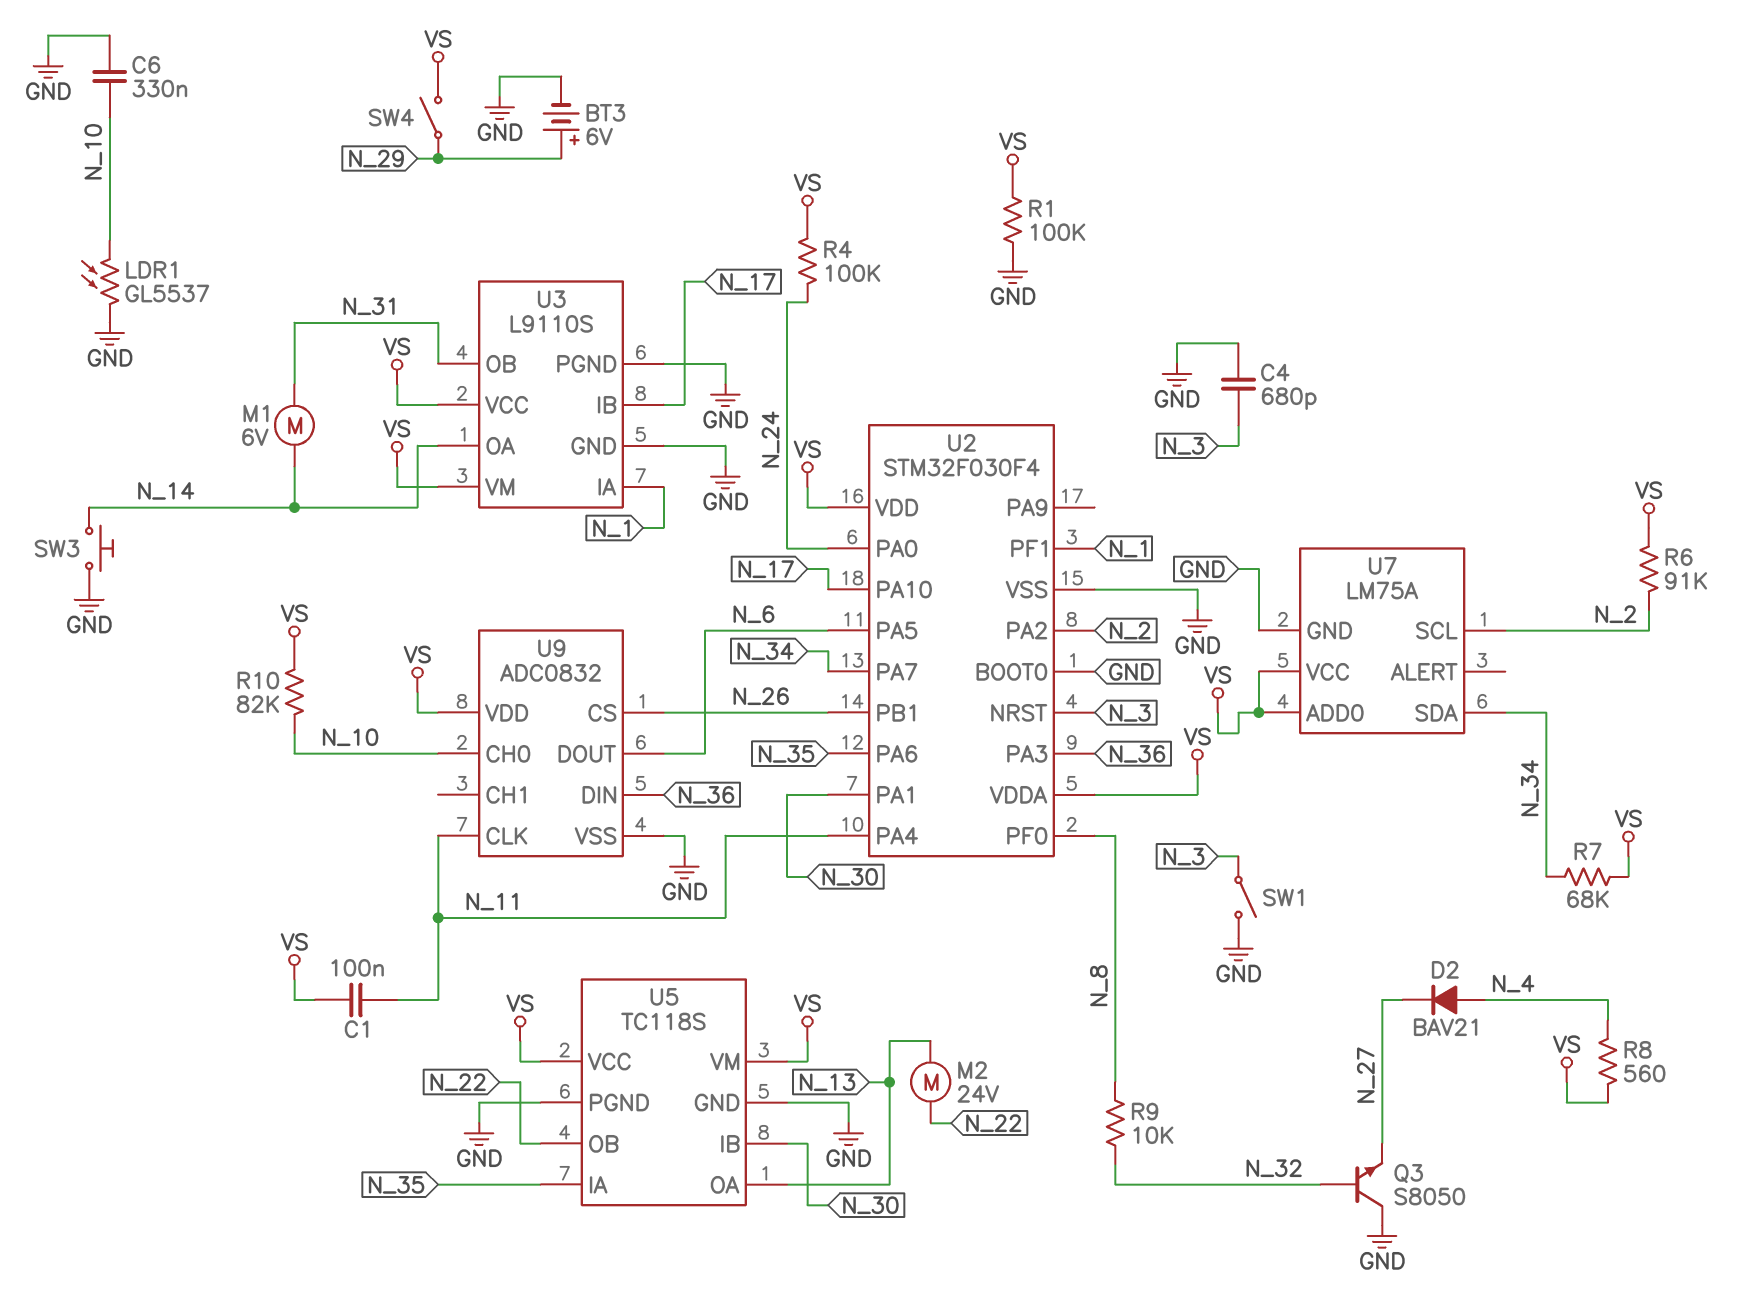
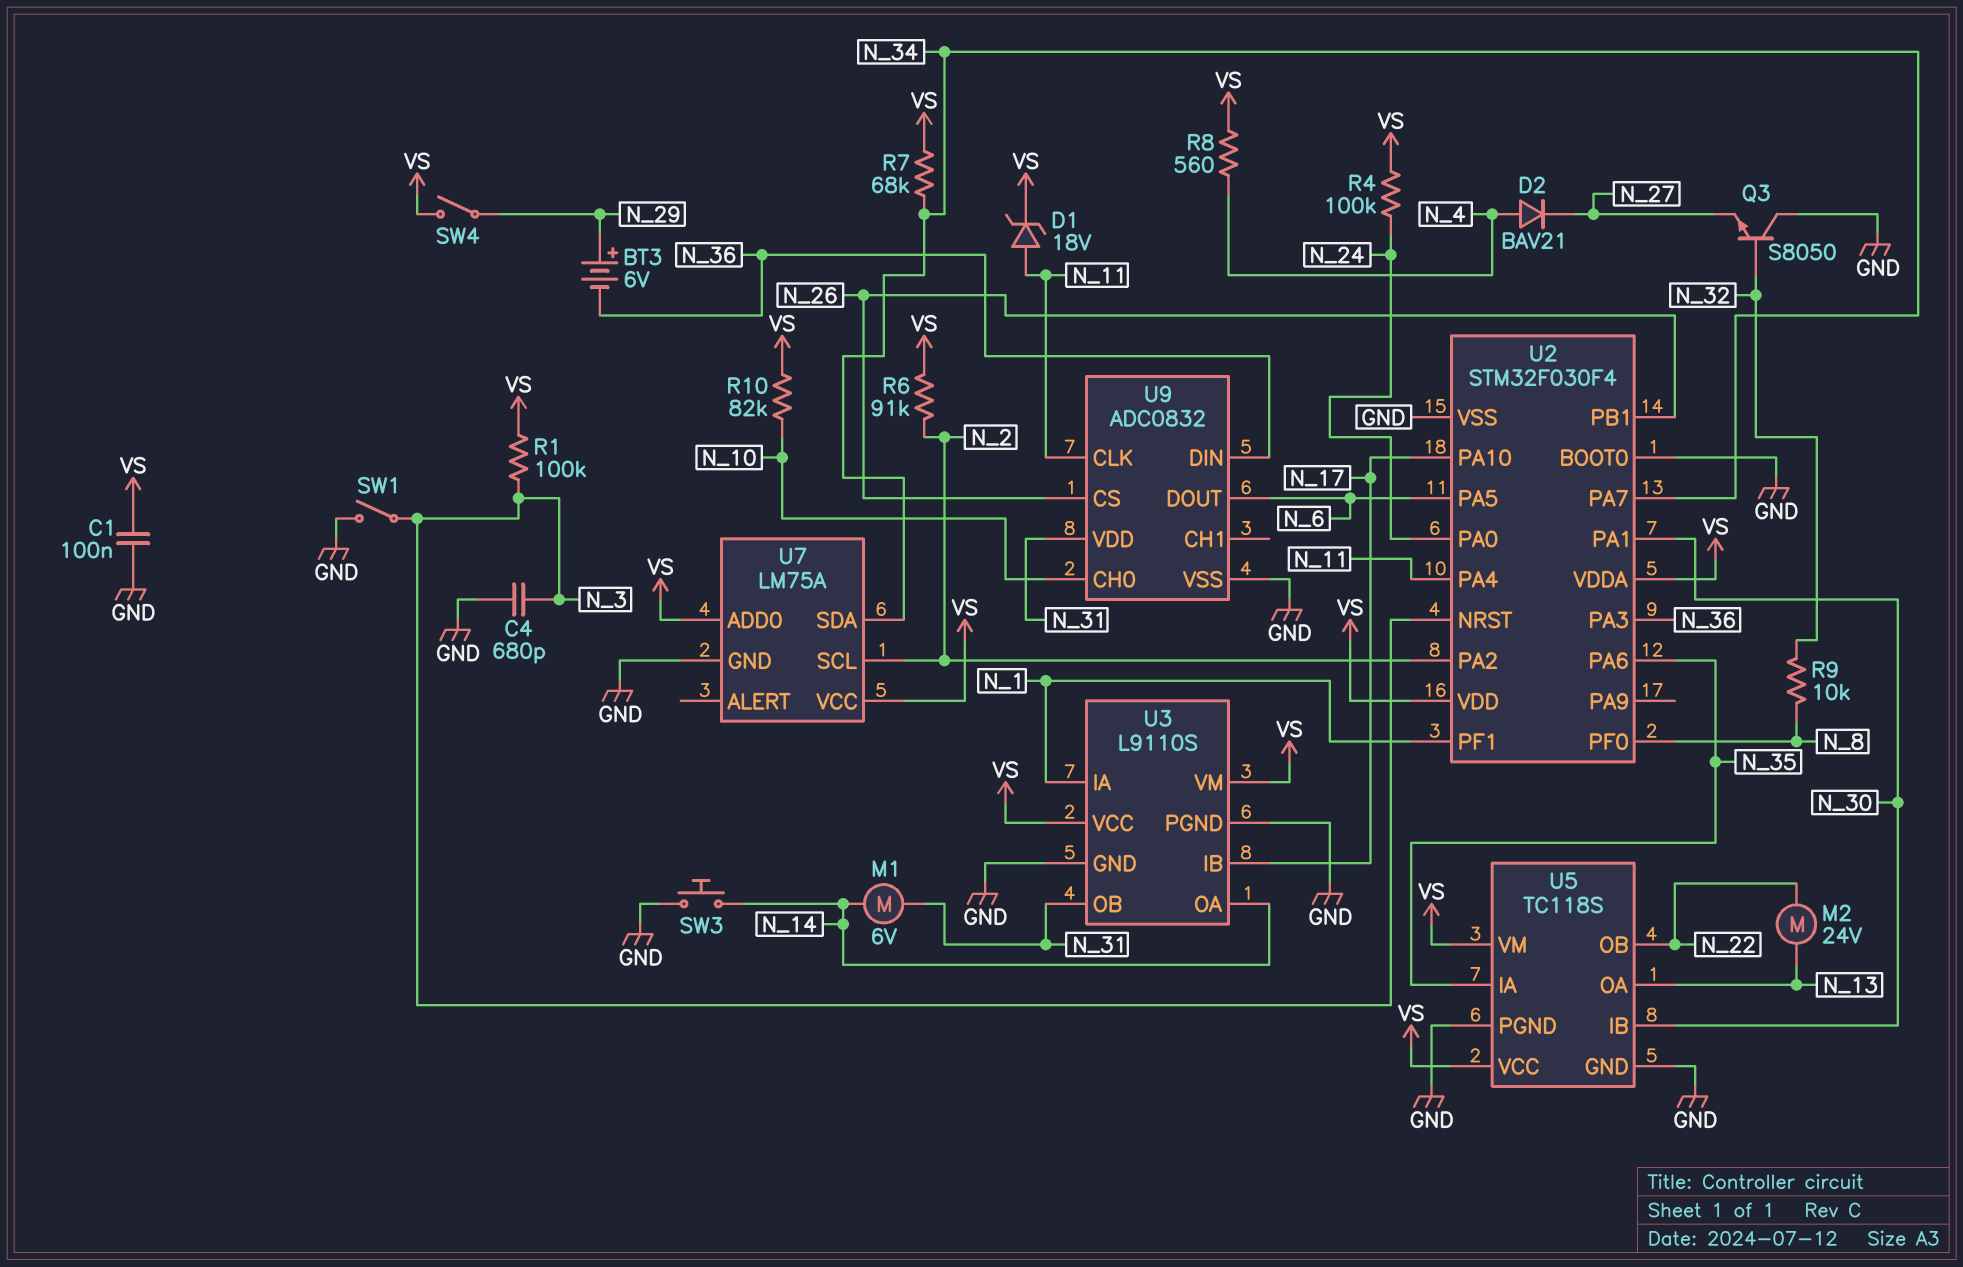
BT3: 6V (plus N_29, minus GND) -> 6V (plus N_29, minus N_36)
C1: 100nF (N_11, VS) -> 100nF (GND, VS)
C6: 330nF (GND, N_10) -> none
D1: none -> zener 18V (A N_11, K VS)
LDR1: GL5537 (GND, N_10) -> none
R1: 100k (GND, VS) -> 100k (N_3, VS)
U9 pin VDD: VS -> N_31

